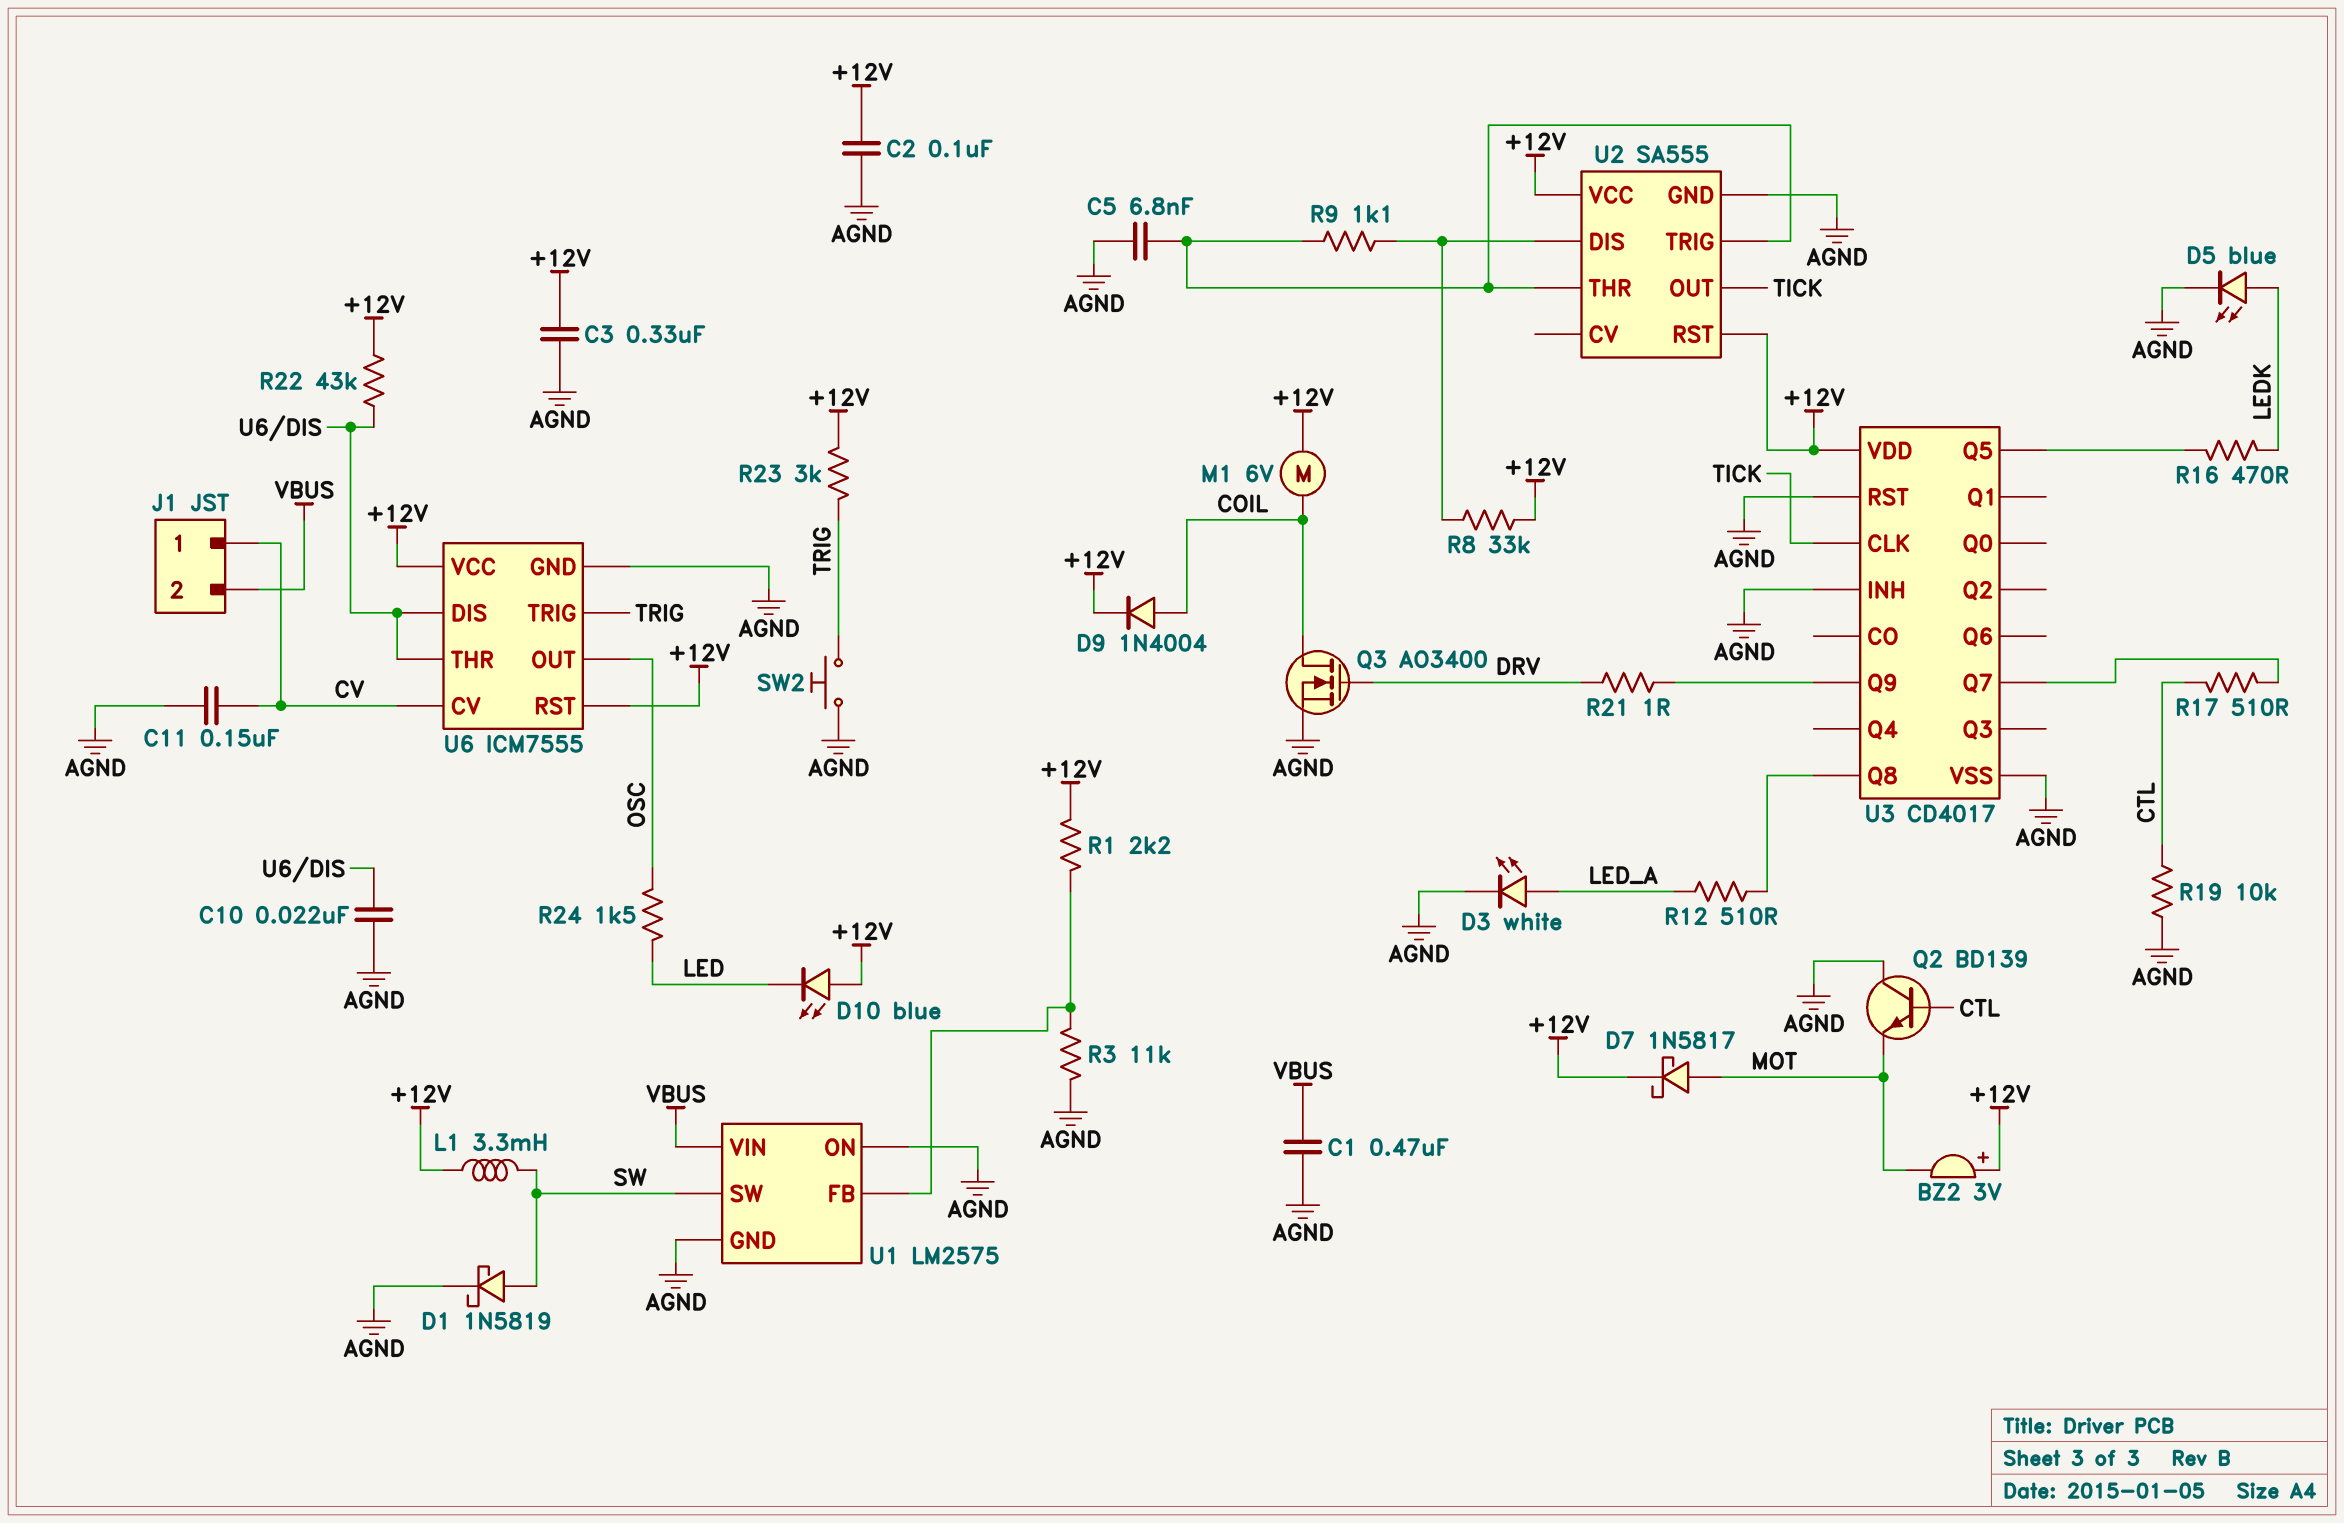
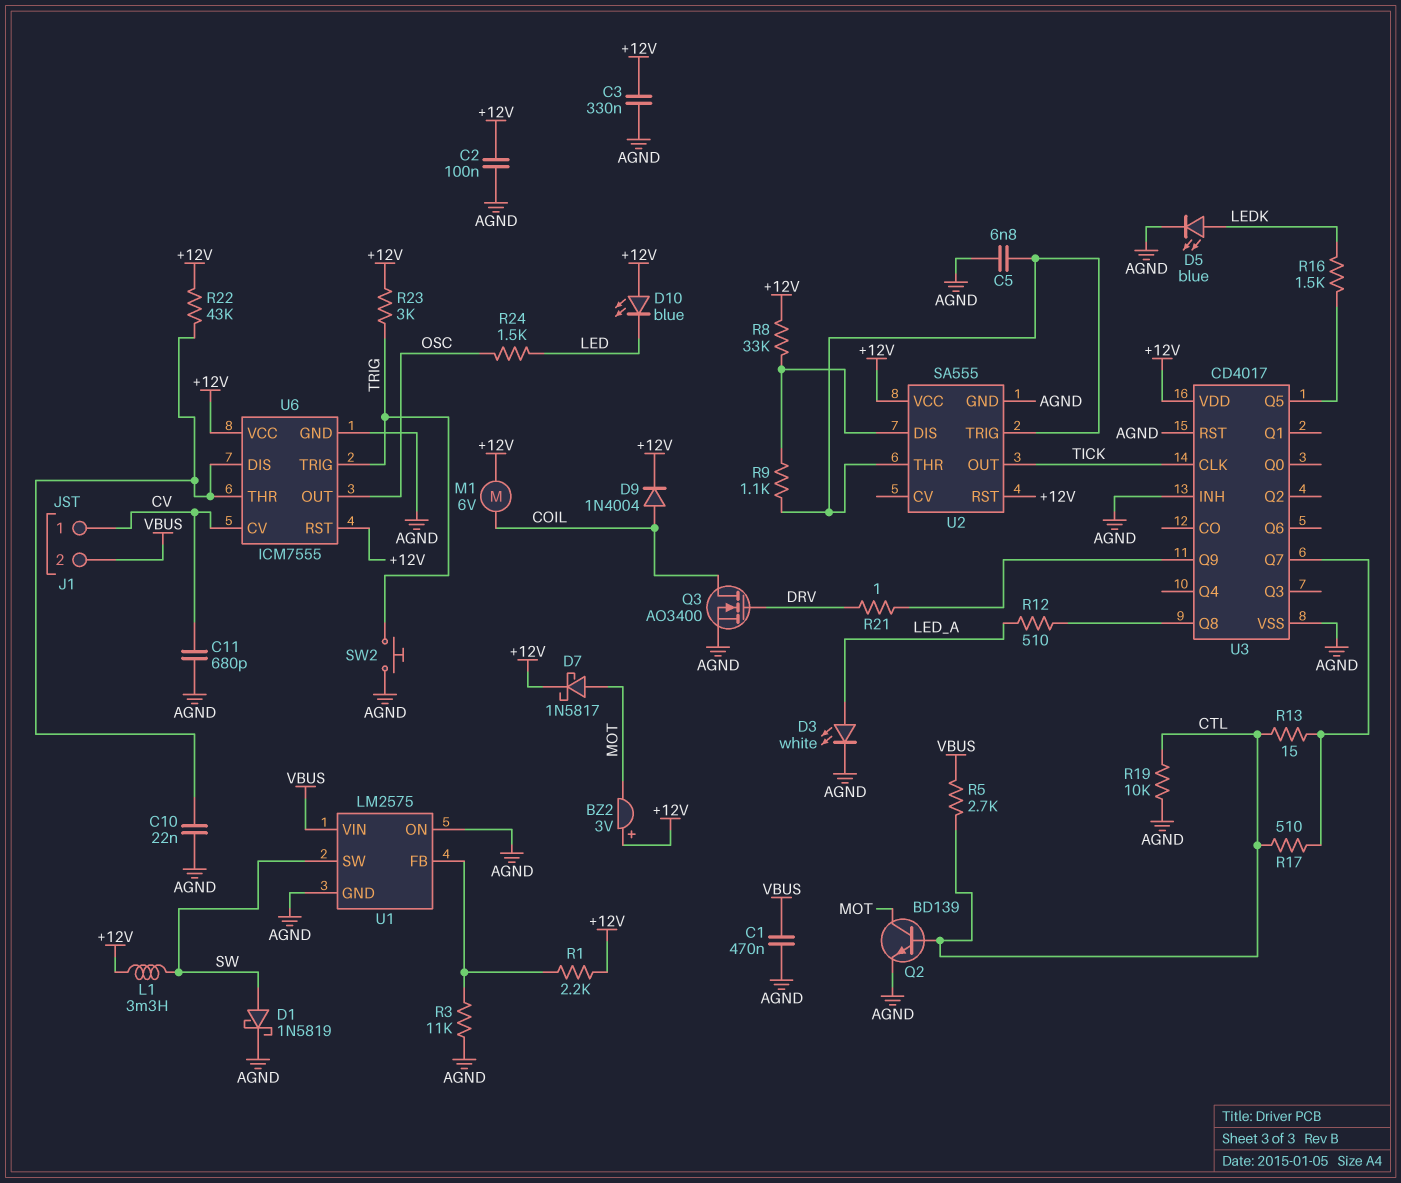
C11: 150nF (AGND, CV) -> 680pF (AGND, CV)
Q2: NPN BD139 (B CTL, C AGND, E MOT) -> NPN BD139 (B CTL, C MOT, E AGND)
R5: none -> 2.7k (CTL, VBUS)
R13: none -> 15 (CTL, U3/Q7)
R16: 470 (LEDK, U3/Q5) -> 1.5k (LEDK, U3/Q5)

